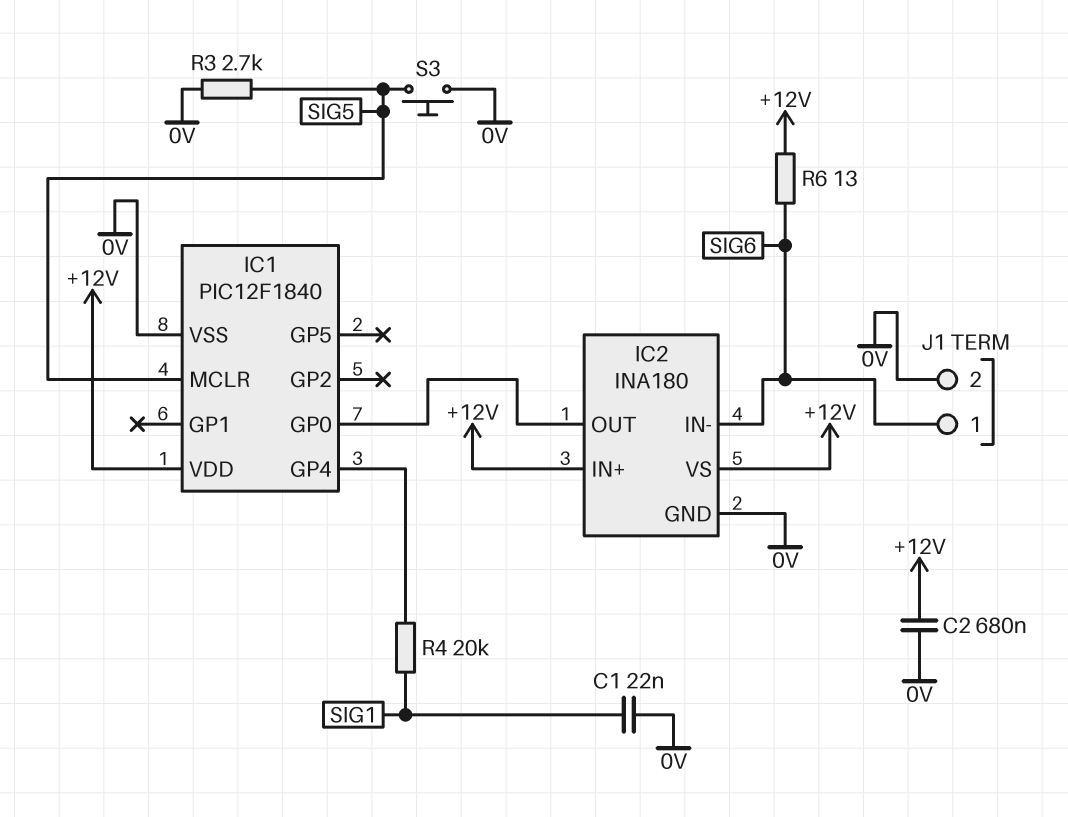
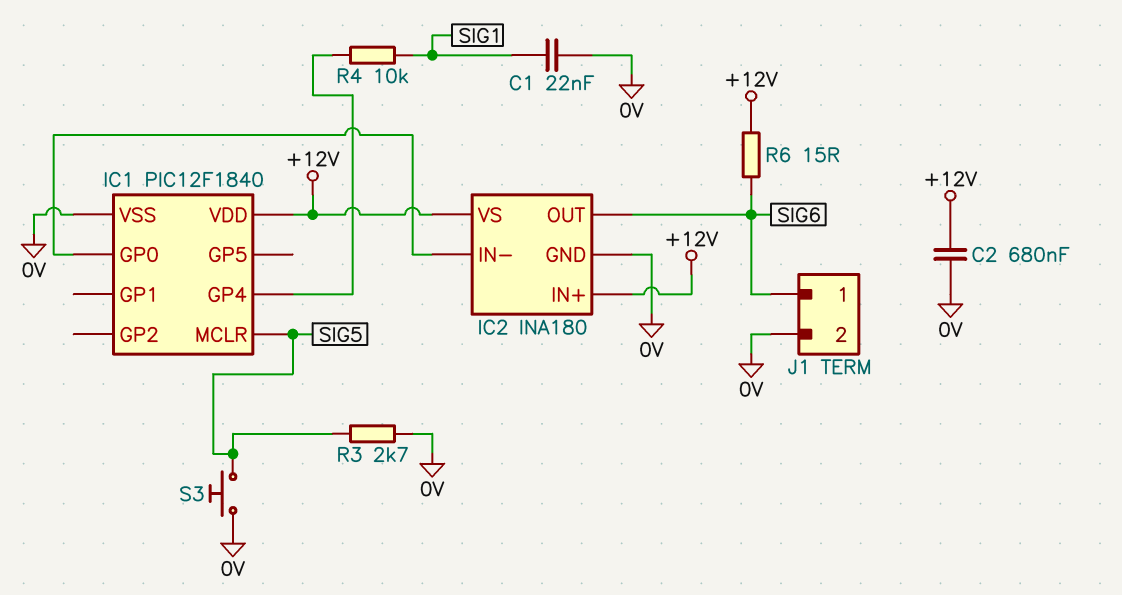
IC2 pin IN-: SIG6 -> IC1/GP0
IC2 pin OUT: IC1/GP0 -> SIG6
R4: 20k (IC1/GP4, SIG1) -> 10k (IC1/GP4, SIG1)
R6: 13 (+12V, SIG6) -> 15 (+12V, SIG6)

